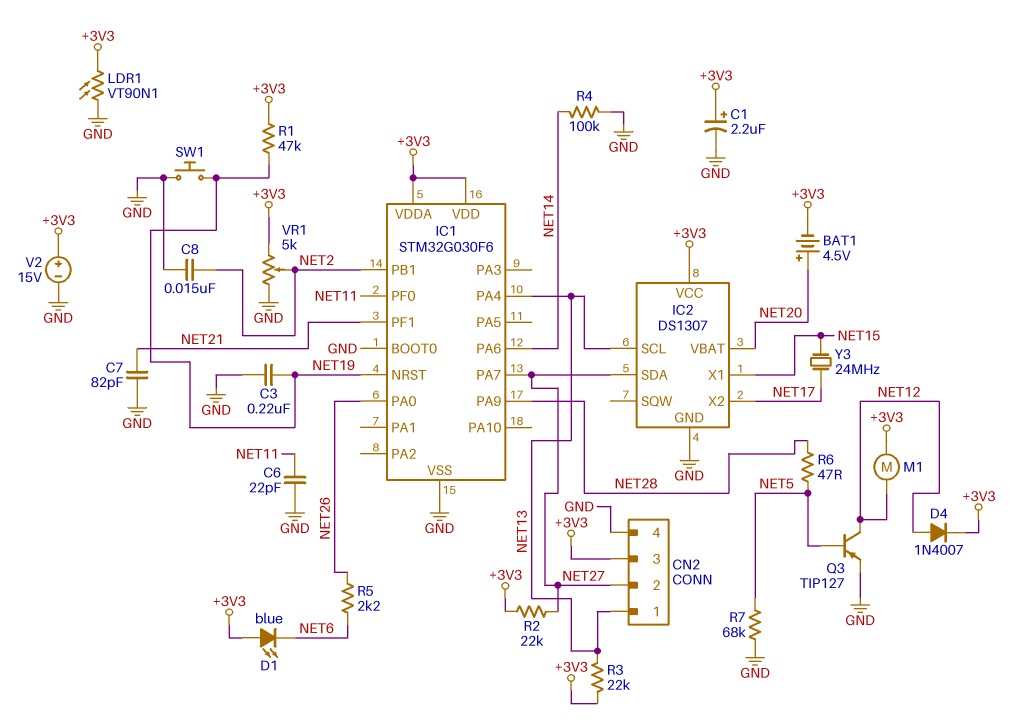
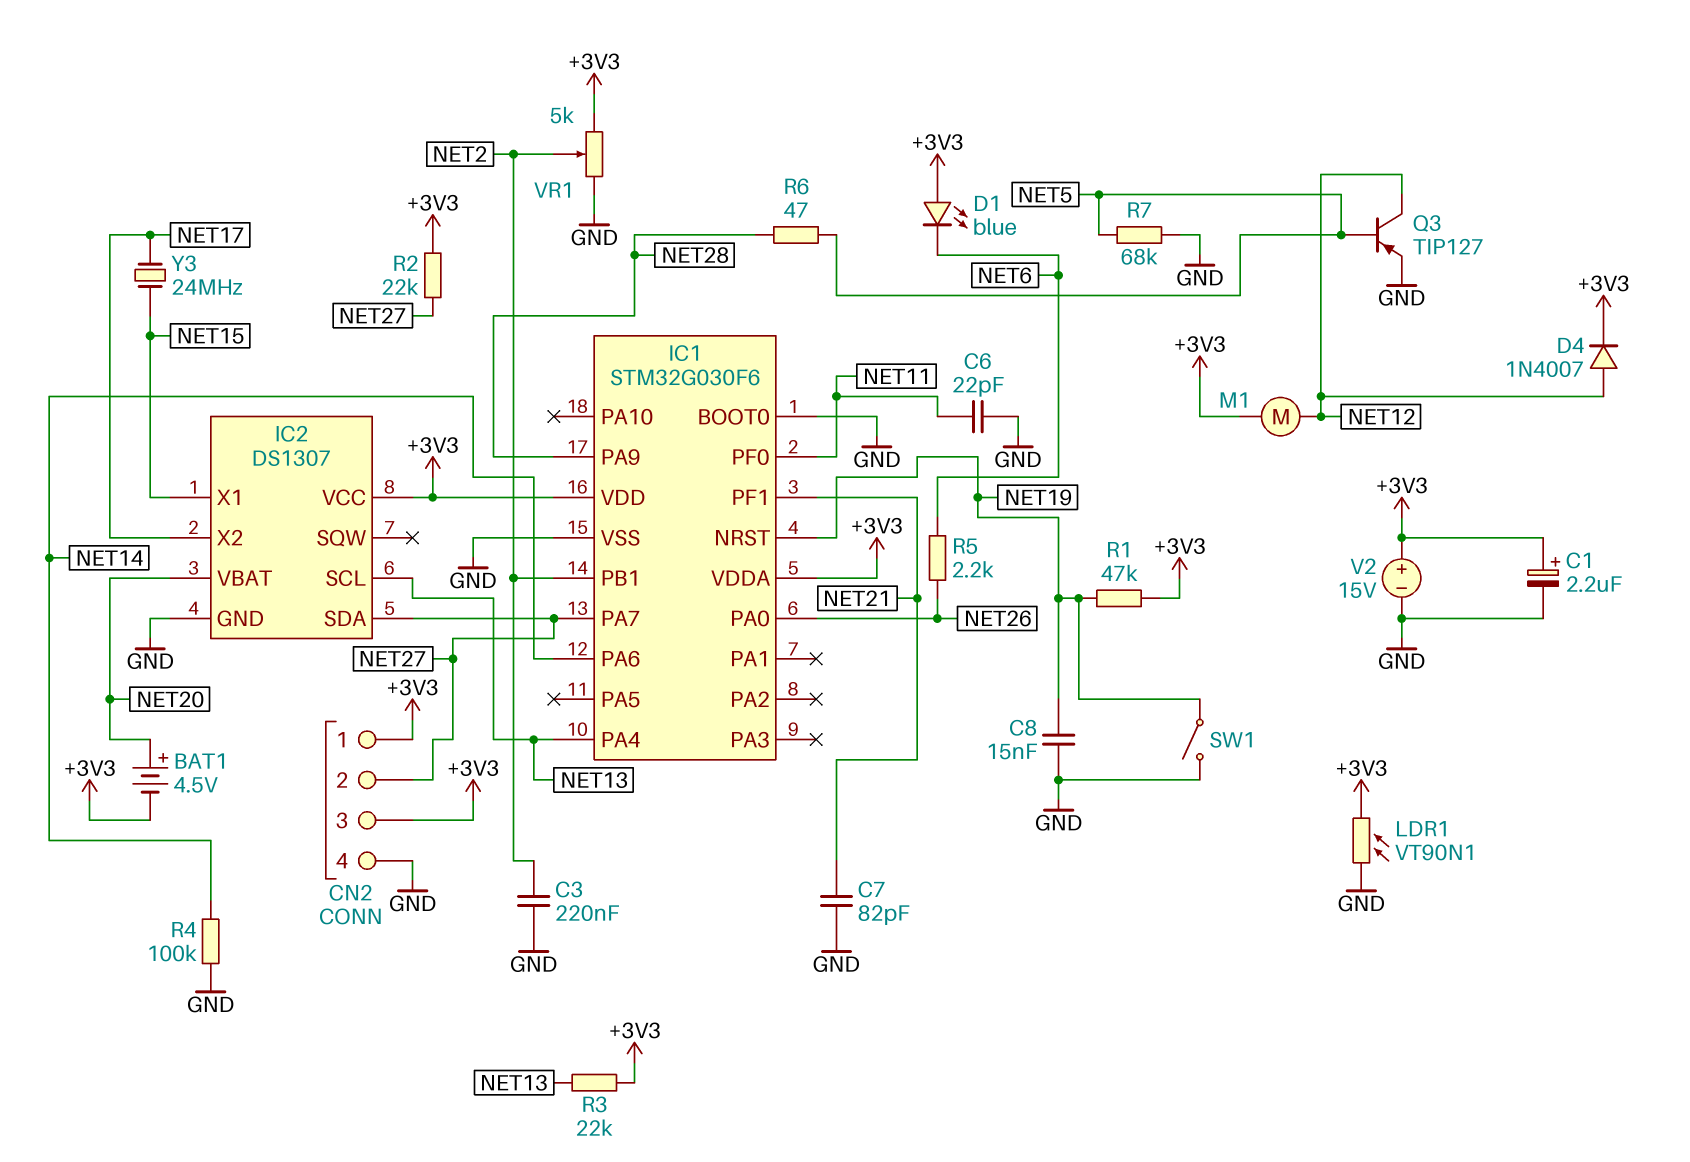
C3: 220nF (GND, NET19) -> 220nF (GND, NET2)
C8: 15nF (GND, NET2) -> 15nF (GND, NET19)
CN2 pin 1: NET13 -> +3V3
SW1: button (GND, NET19) -> switch (GND, NET19)

